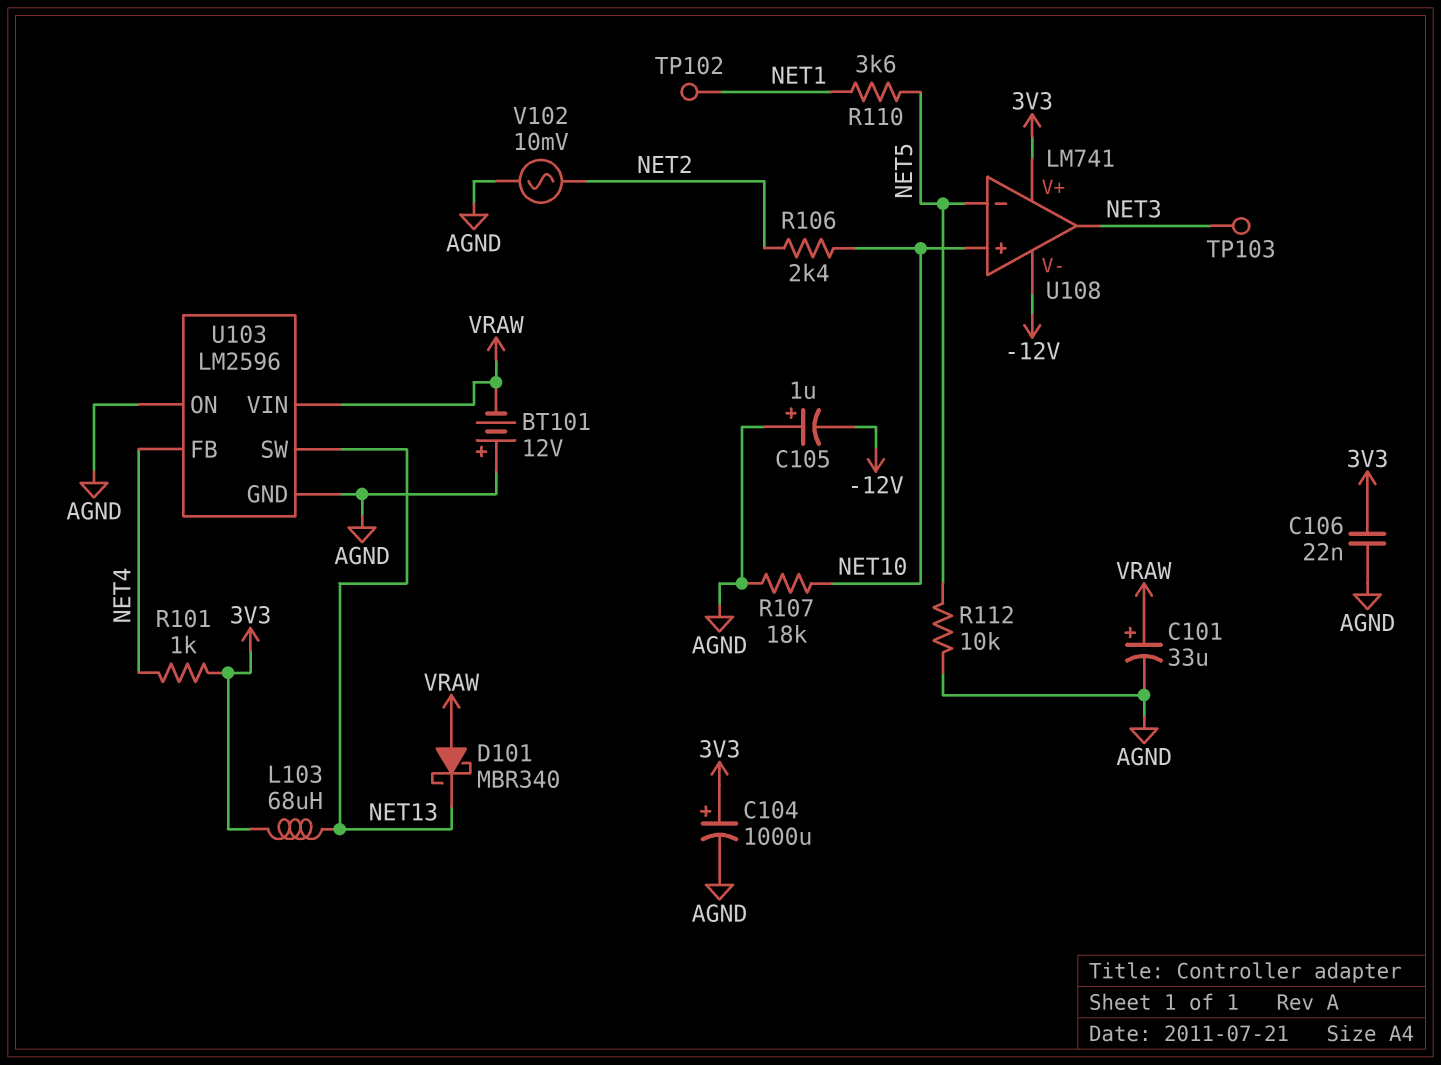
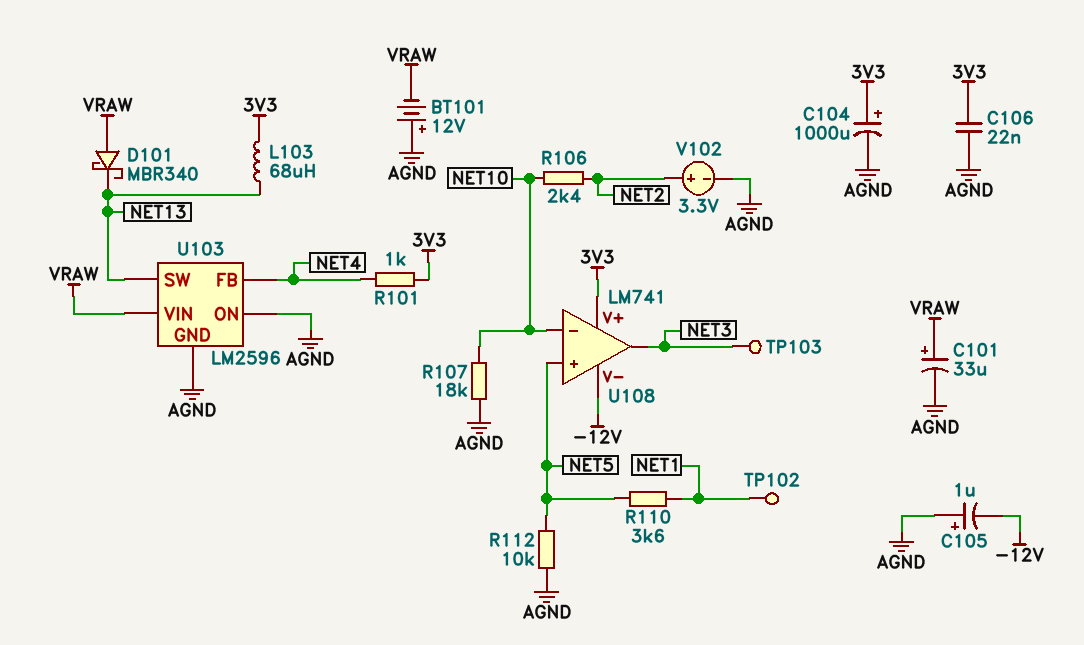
U108 pin in+: NET10 -> NET5
U108 pin in-: NET5 -> NET10
V102: AC 10mV (AGND, NET2) -> 3.3V (plus NET2, minus AGND)

